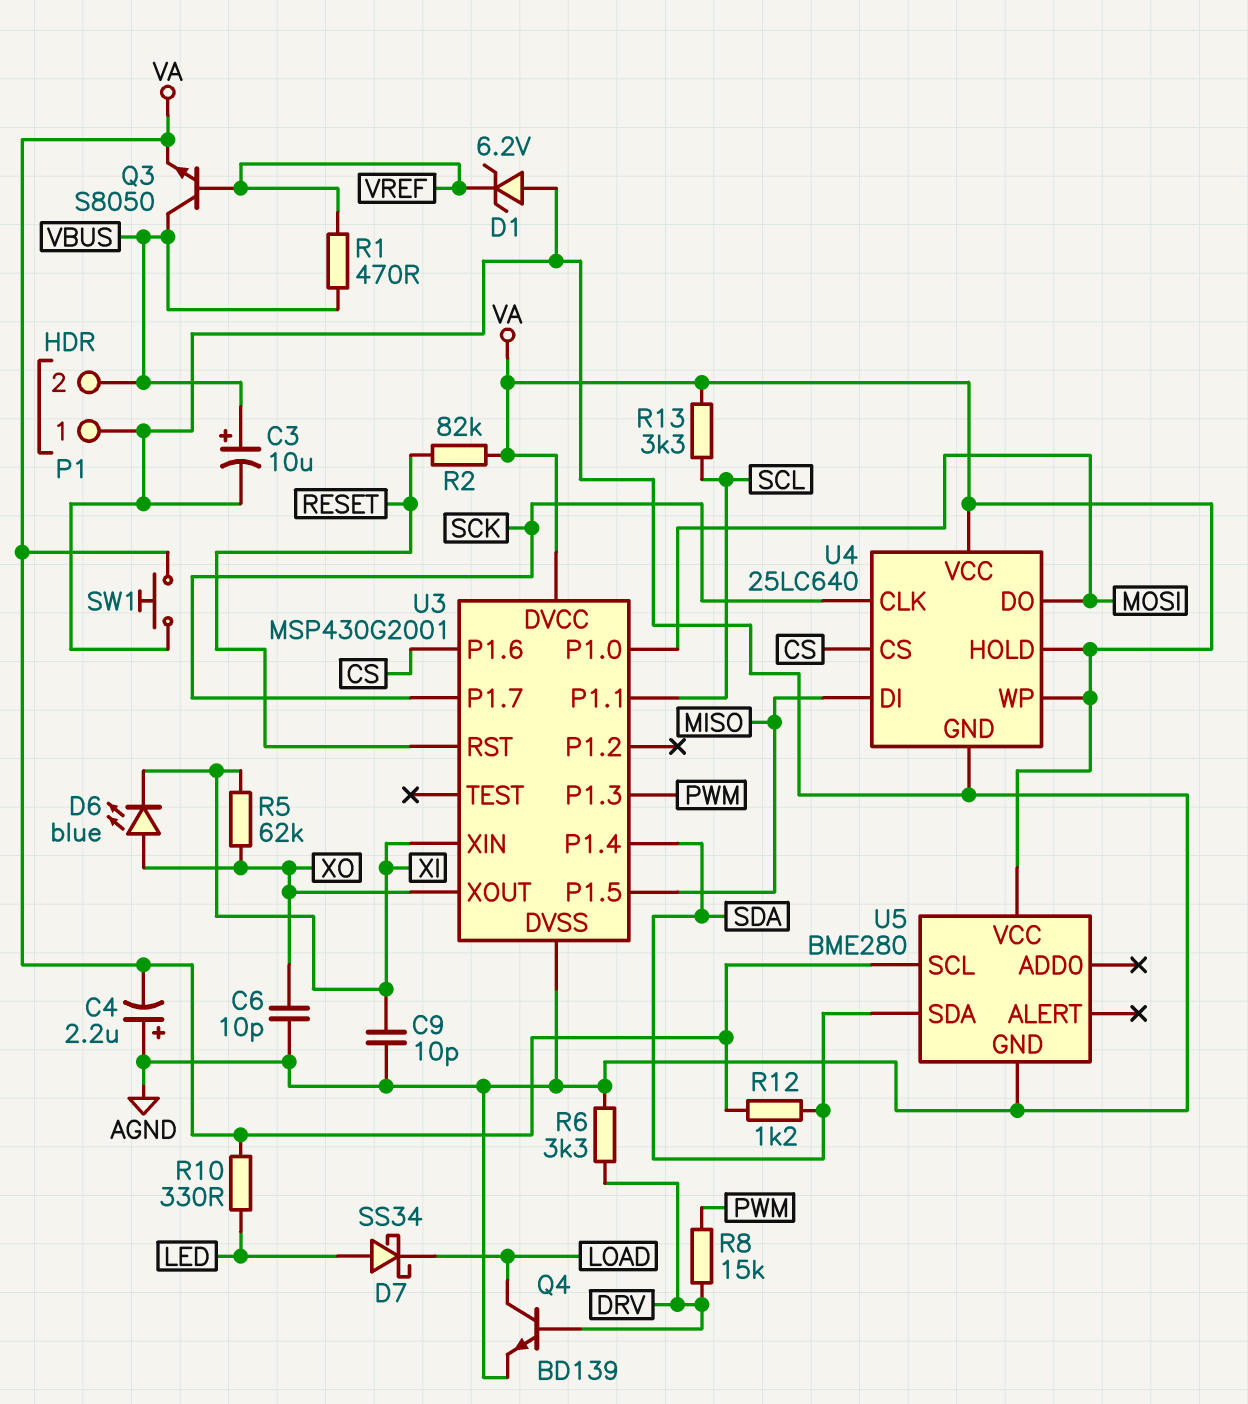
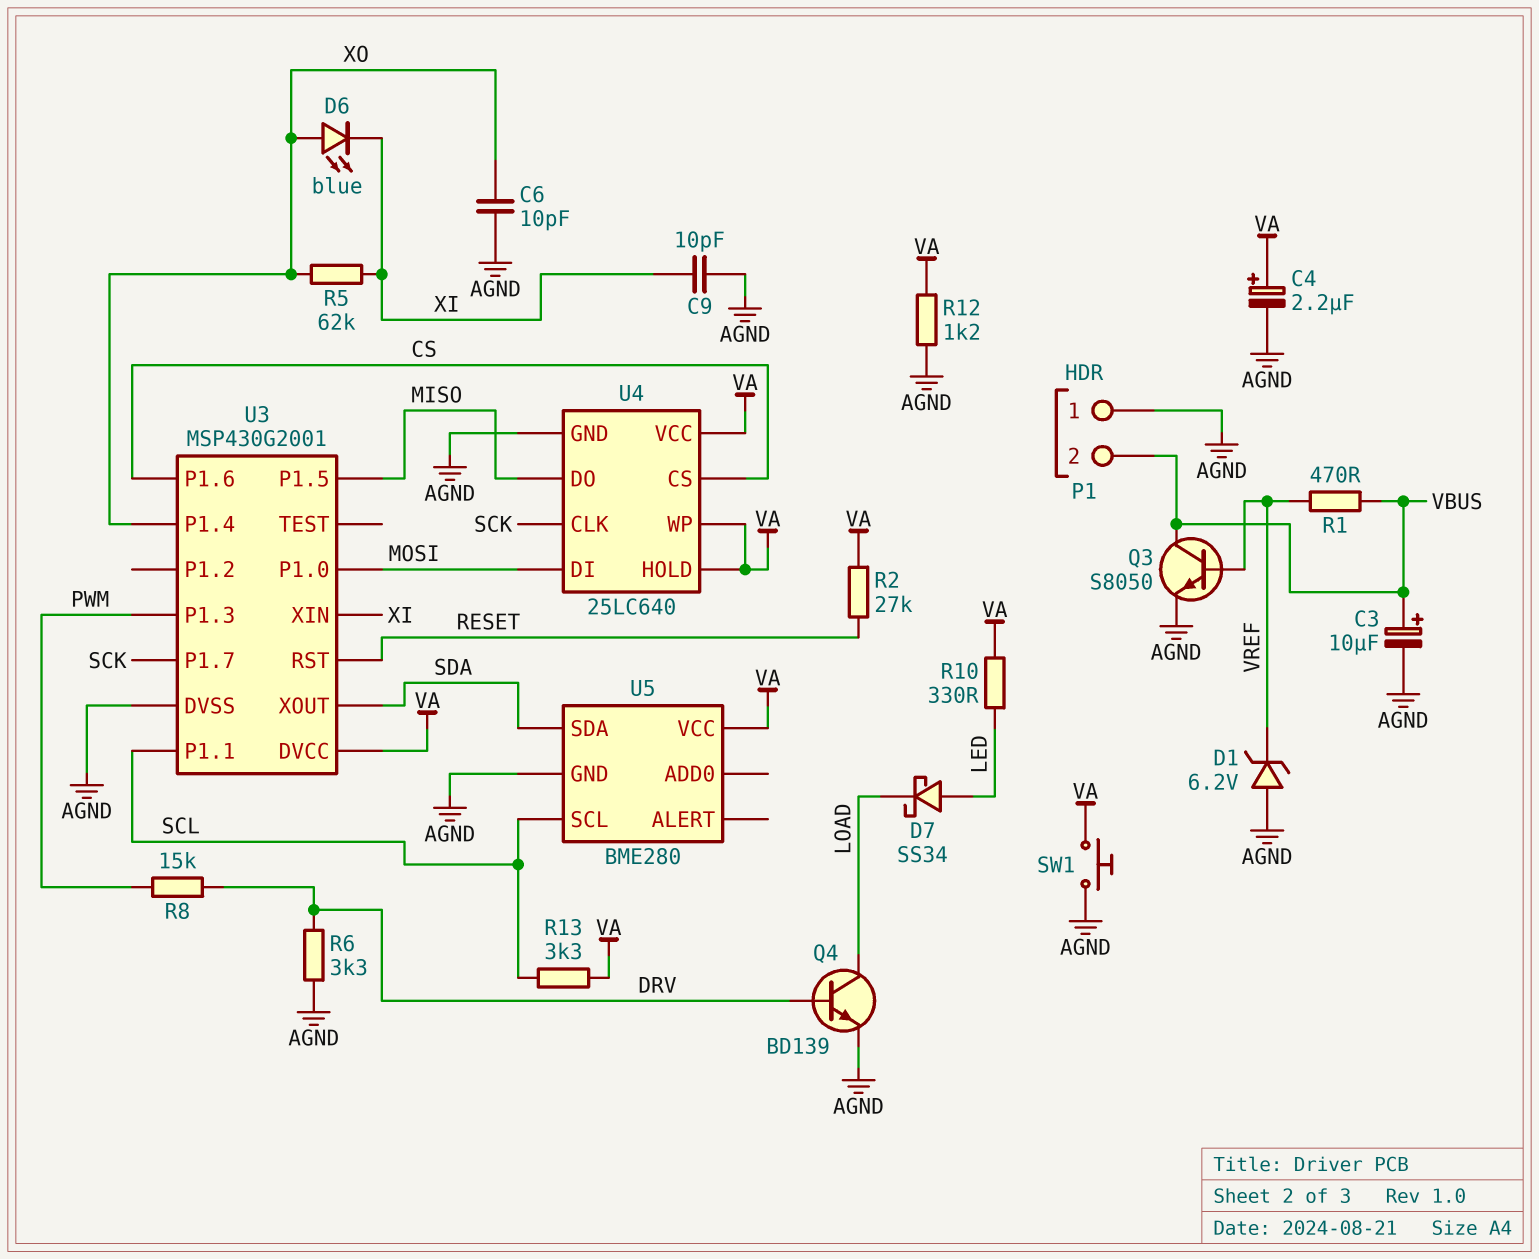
C4: 2.2uF (plus AGND, minus VA) -> 2.2uF (plus VA, minus AGND)
Q3: NPN S8050 (B VREF, C VBUS, E VA) -> NPN S8050 (B VREF, C VBUS, E AGND)
R2: 82k (RESET, VA) -> 27k (RESET, VA)
R12: 1.2k (SDA, VA) -> 1.2k (AGND, VA)
U3 pin P1.4: SDA -> XO
U3 pin XOUT: XO -> SDA
U4 pin DI: MISO -> MOSI
U4 pin DO: MOSI -> MISO
U5 pin SCL: VA -> SCL

